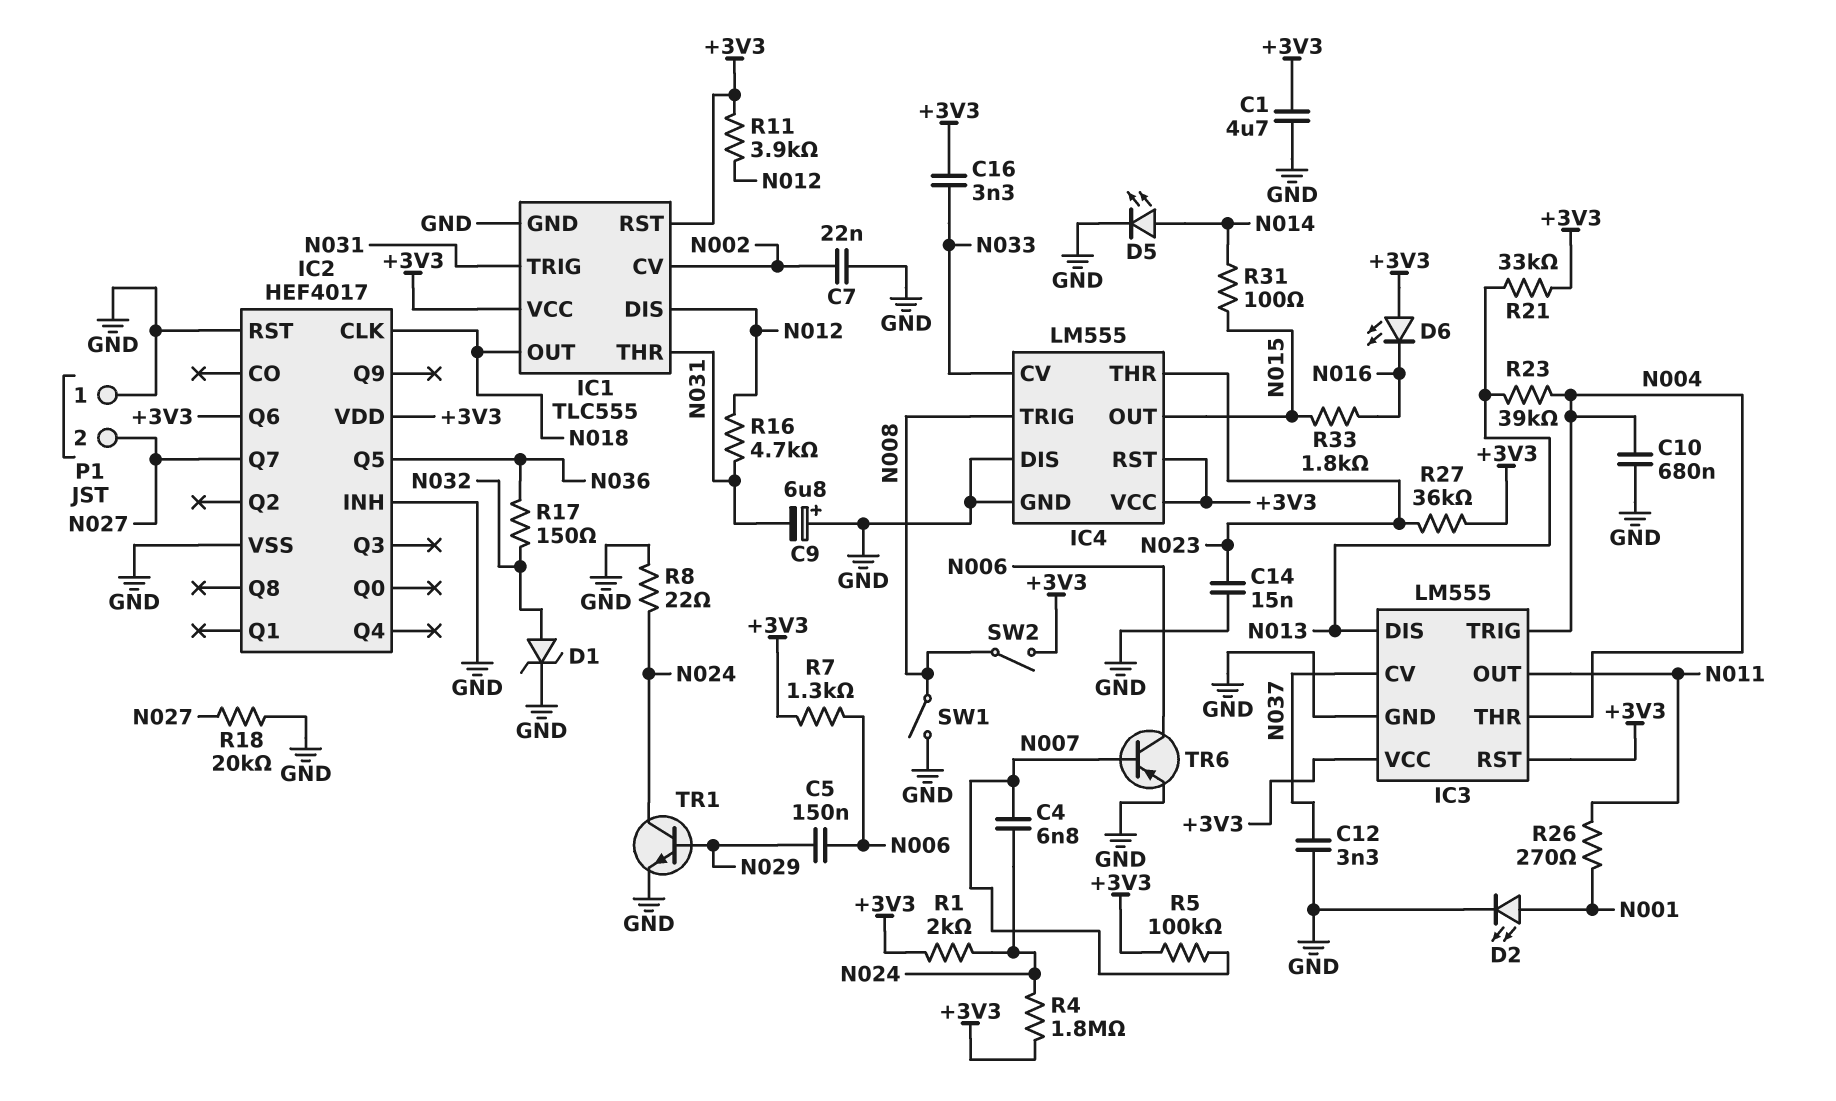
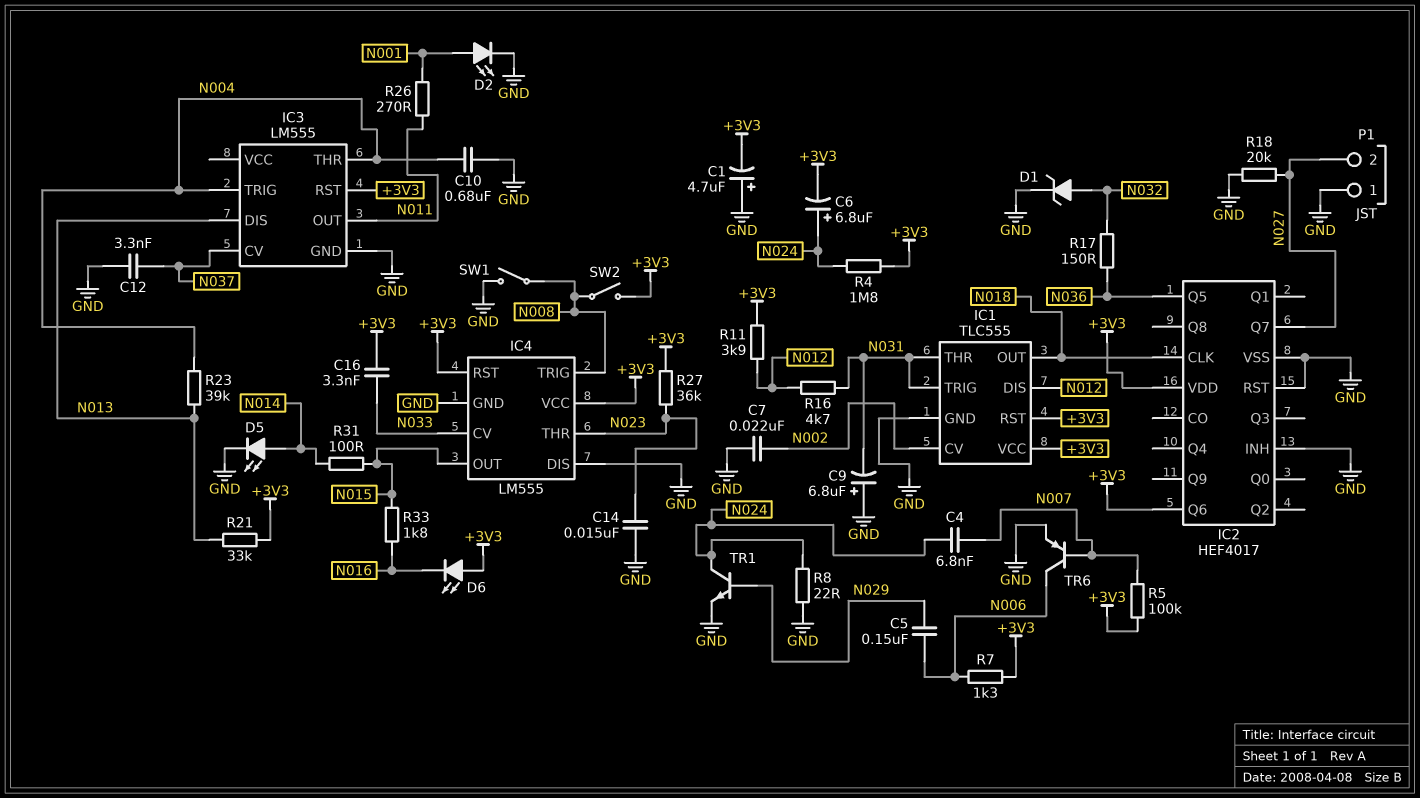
C1: 4.7uF (+3V3, GND) -> 4.7uF (plus GND, minus +3V3)
C6: none -> 6.8uF (plus N024, minus +3V3)
IC3 pin VCC: +3V3 -> none
R1: 2k (+3V3, N024) -> none

